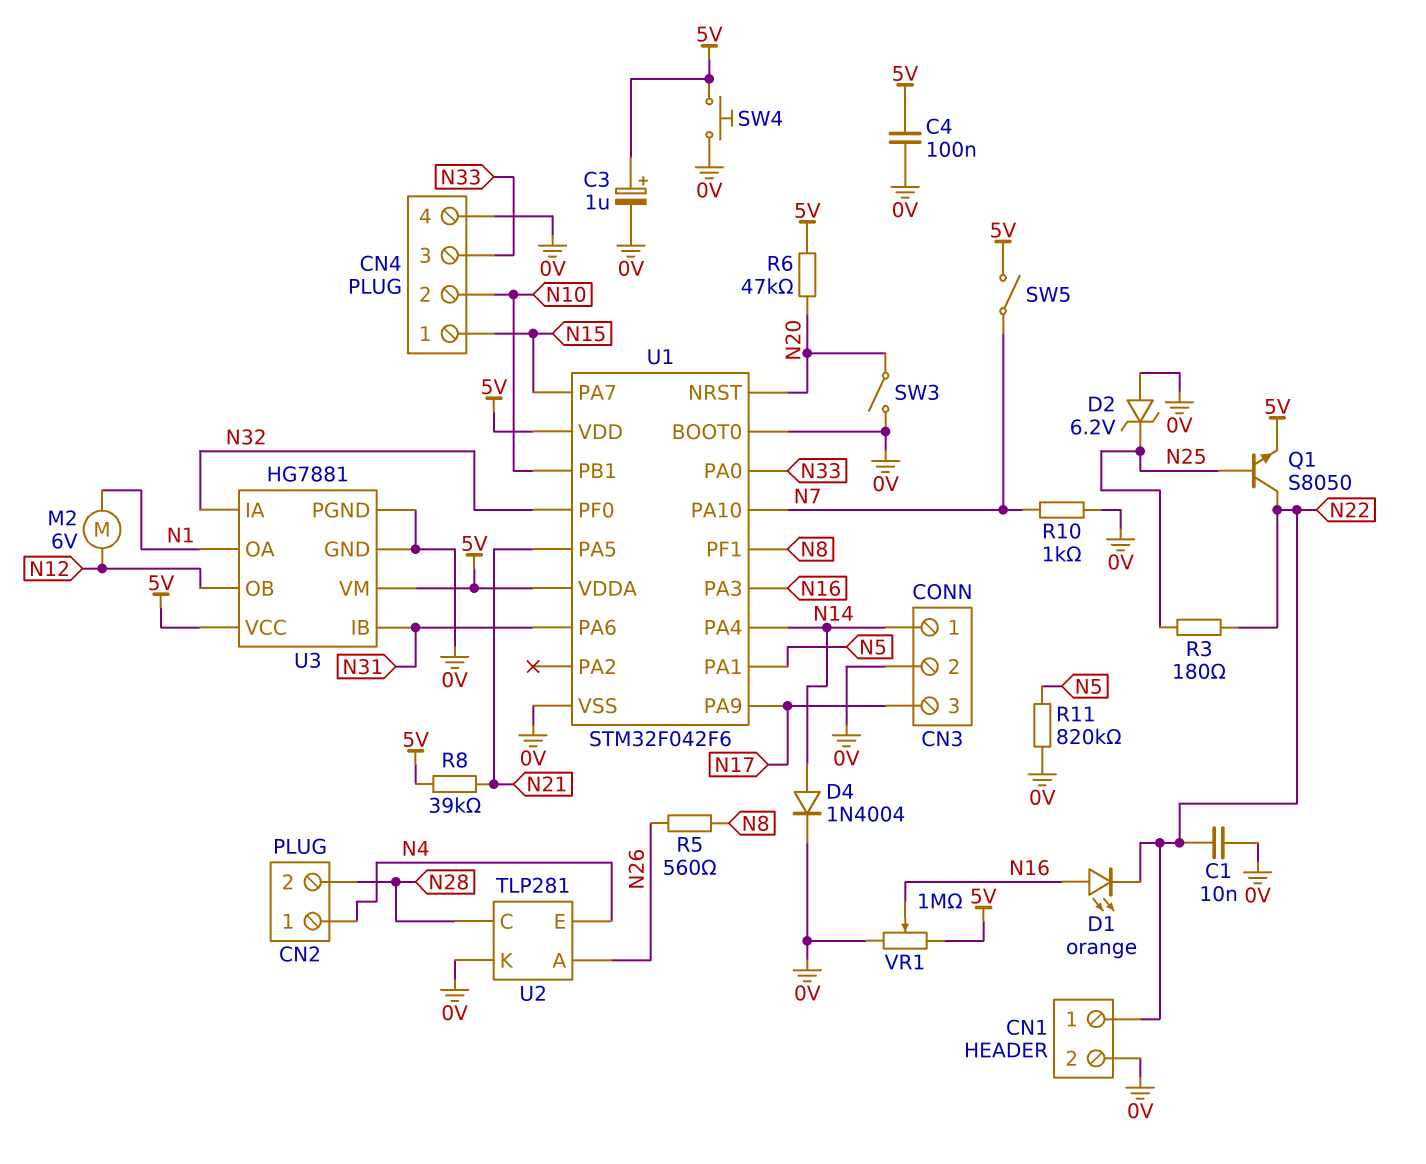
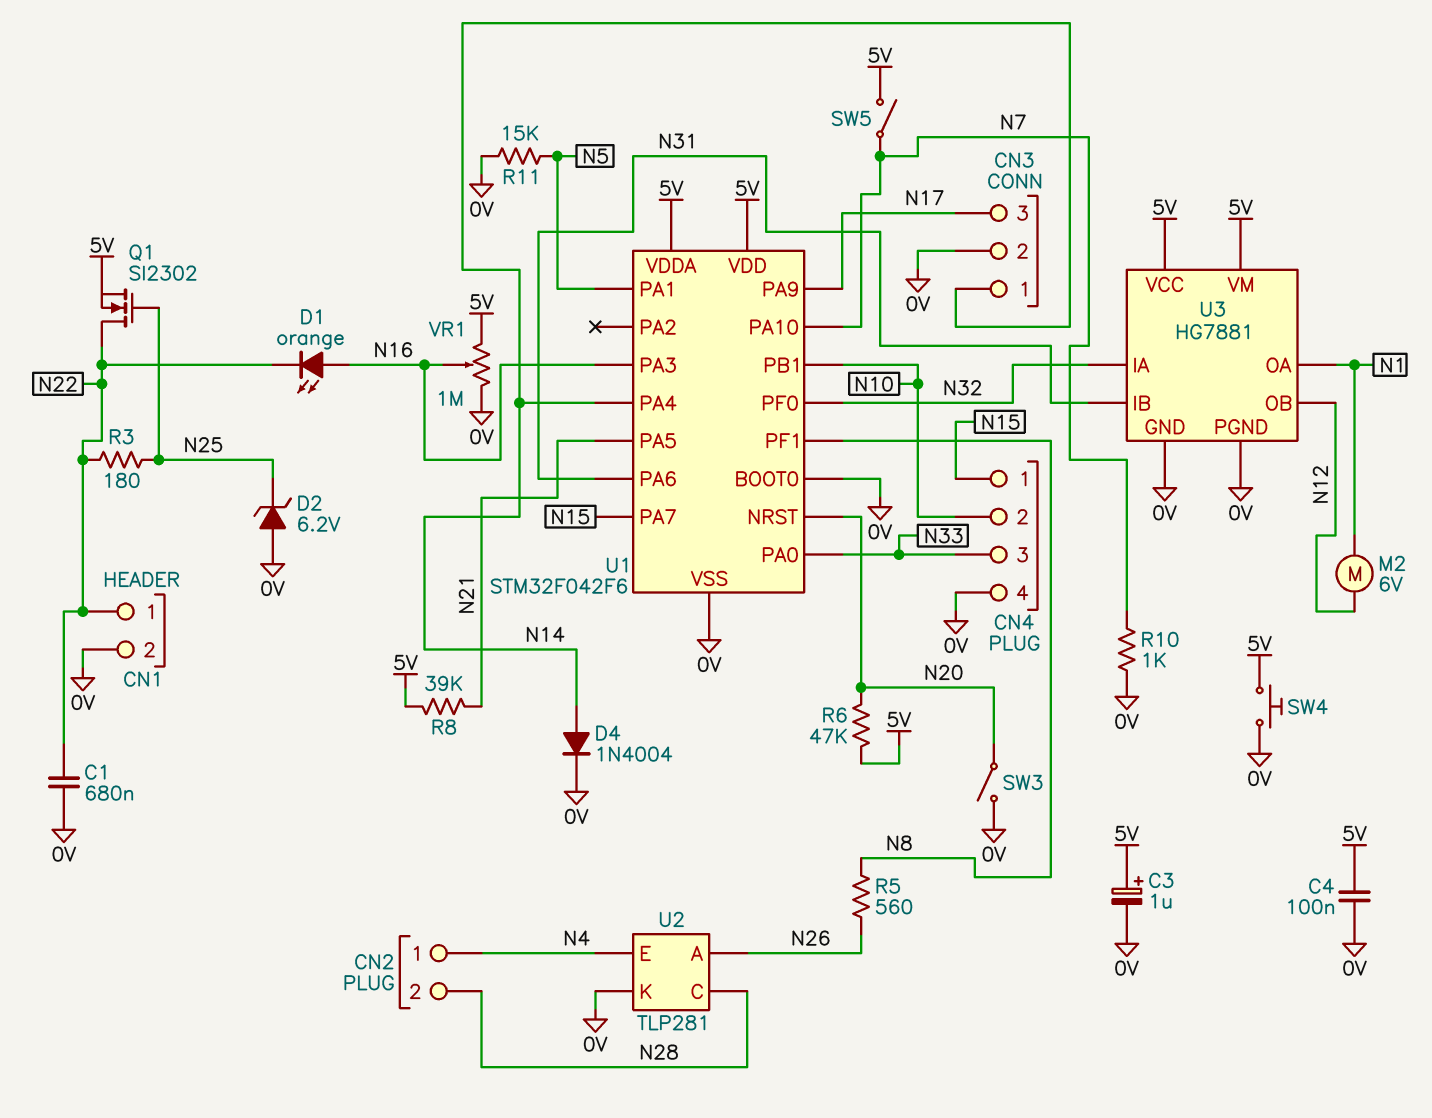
C1: 10nF (0V, N22) -> 680nF (0V, N22)
Q1: NPN S8050 (B N25, C N22, E 5V) -> NMOS SI2302 (G N25, D N22, S 5V)
R11: 820k (0V, N5) -> 15k (0V, N5)

